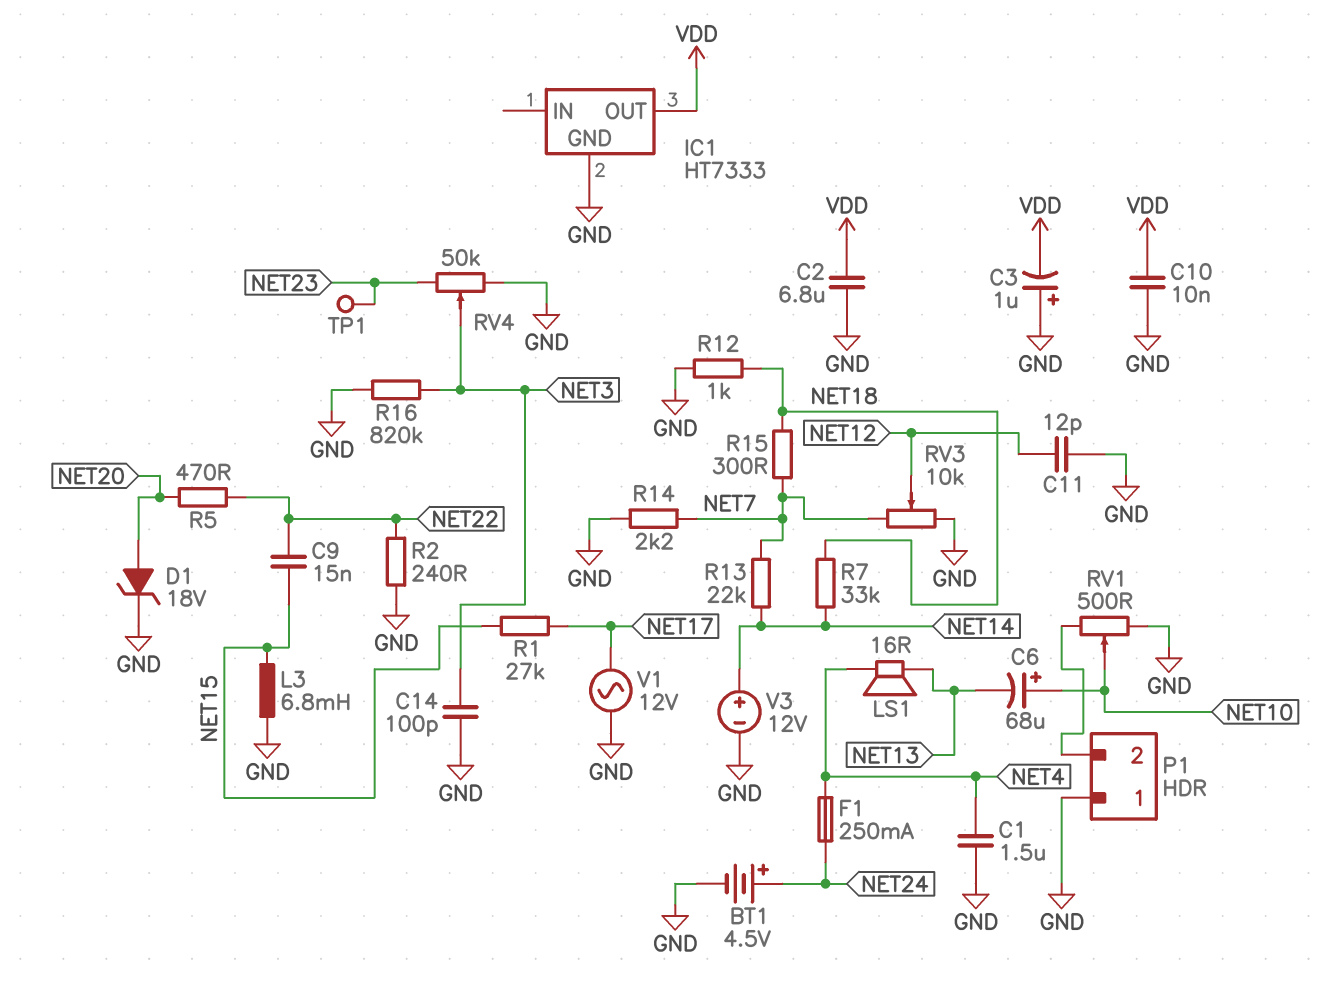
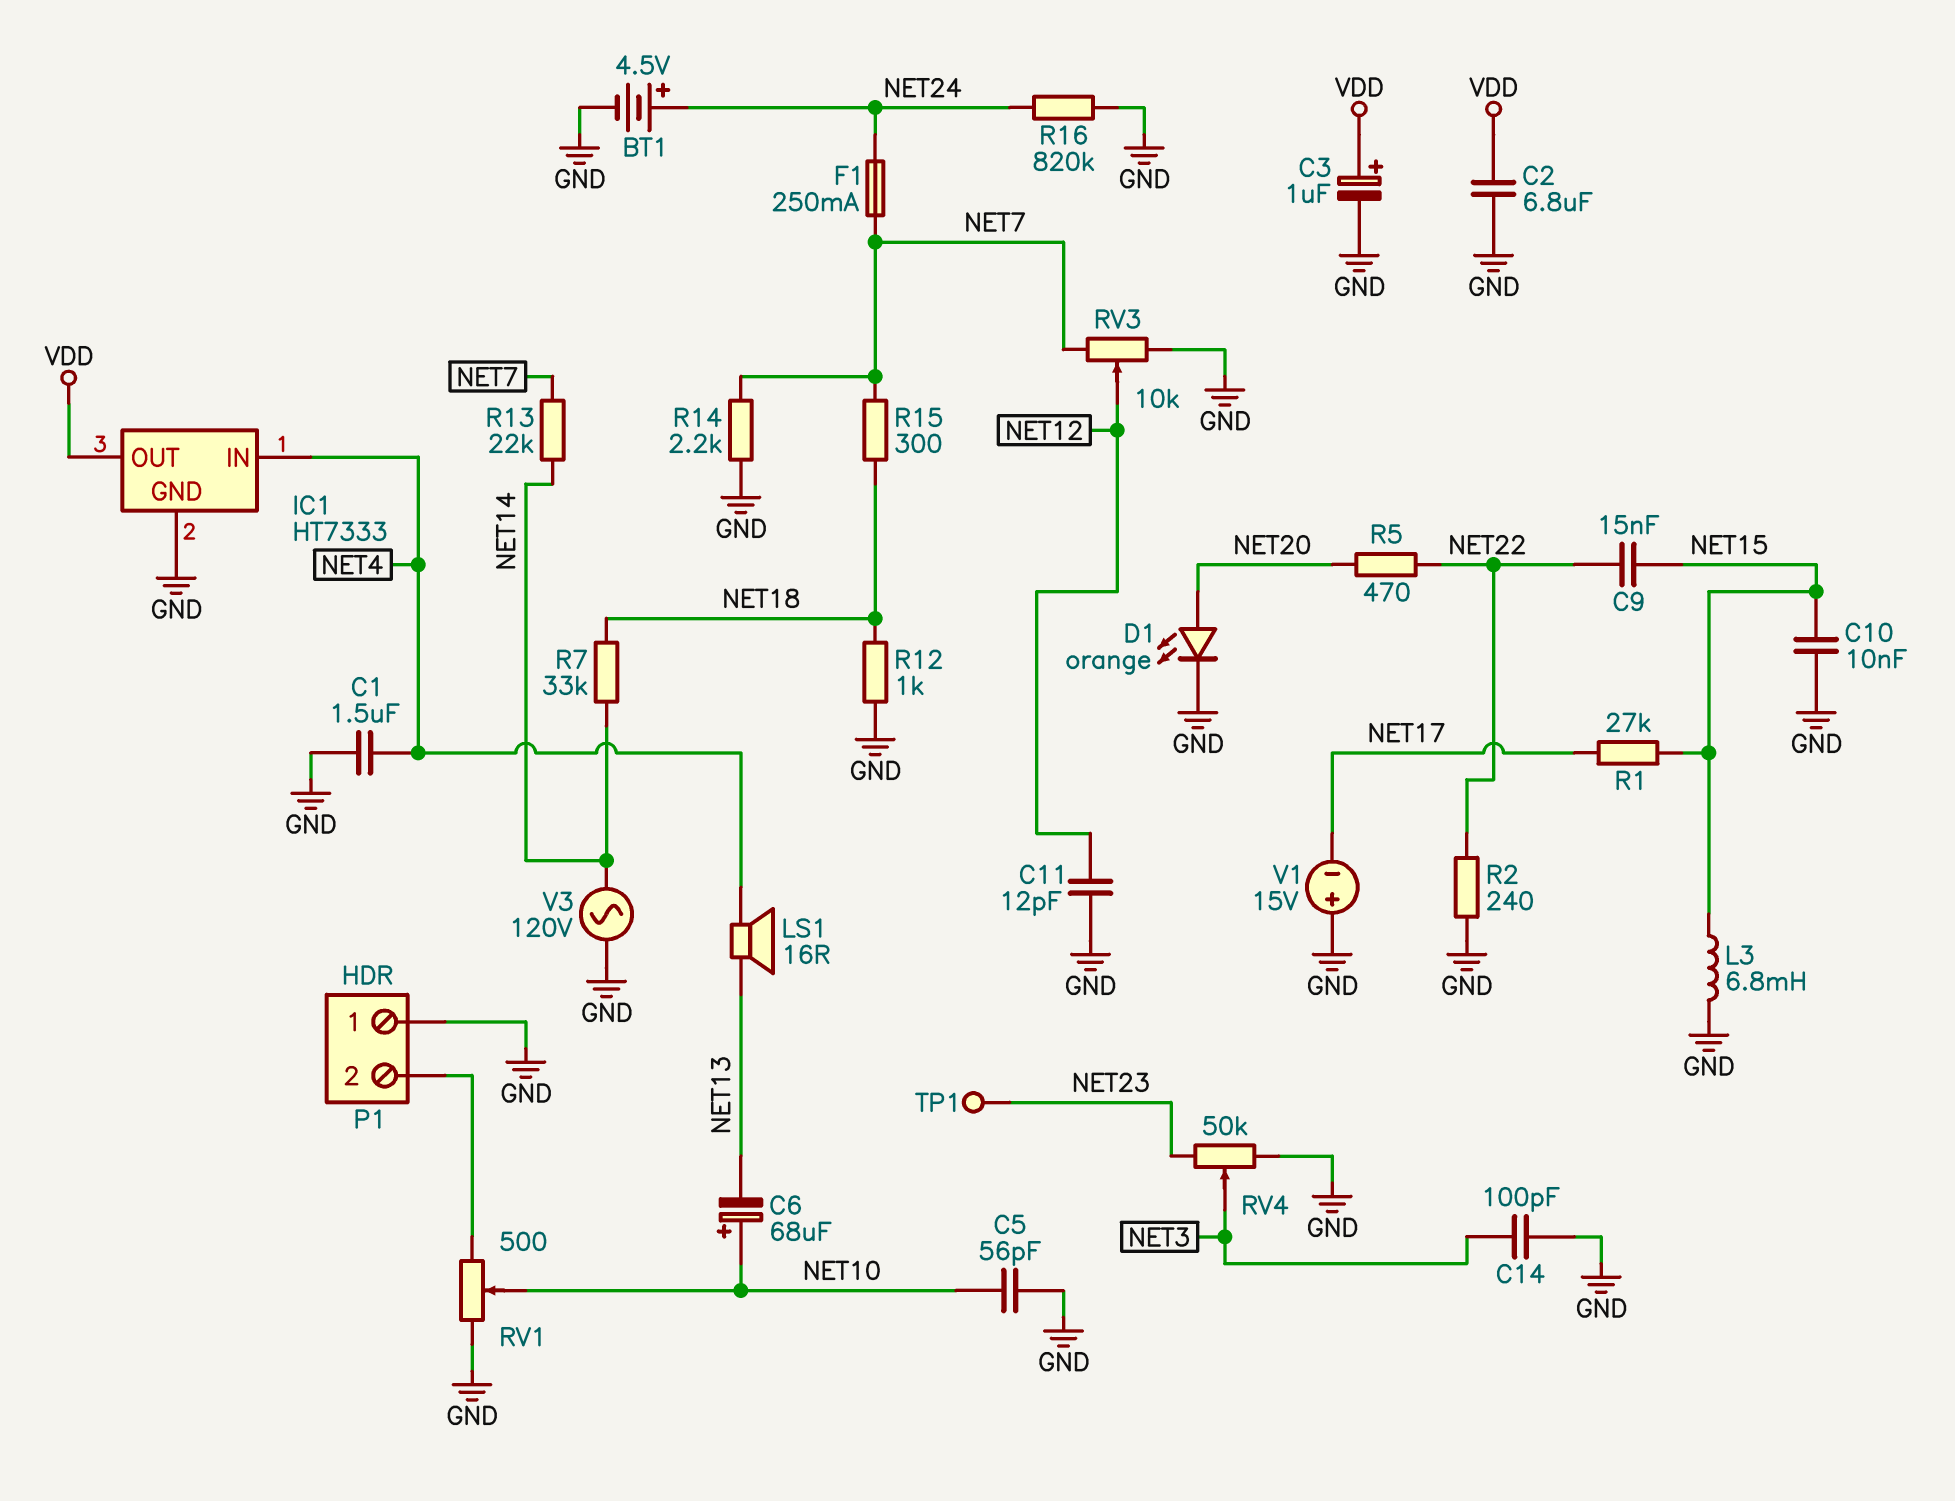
C3: 1uF (plus GND, minus VDD) -> 1uF (plus VDD, minus GND)
C5: none -> 56pF (GND, NET10)
C10: 10nF (GND, VDD) -> 10nF (GND, NET15)
D1: zener 18V (A NET20, K GND) -> LED orange (A NET20, K GND)
F1: 250mA (NET4, NET24) -> 250mA (NET7, NET24)
IC1 pin IN: none -> NET4
R16: 820k (GND, NET3) -> 820k (GND, NET24)
V1: AC 12V (GND, NET17) -> 15V (plus GND, minus NET17)
V3: 12V (plus NET14, minus GND) -> AC 120V (GND, NET14)

